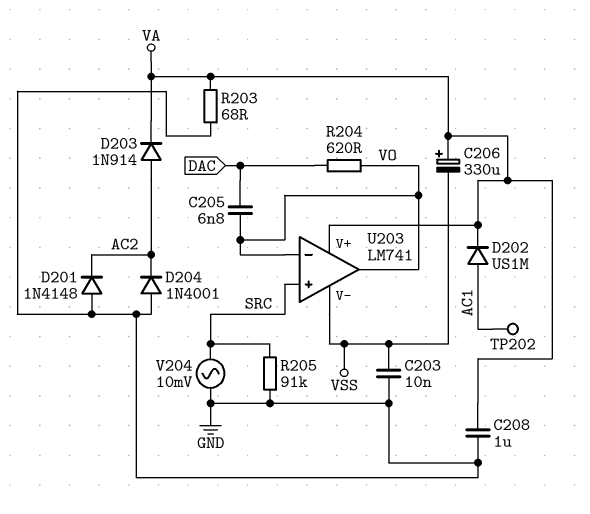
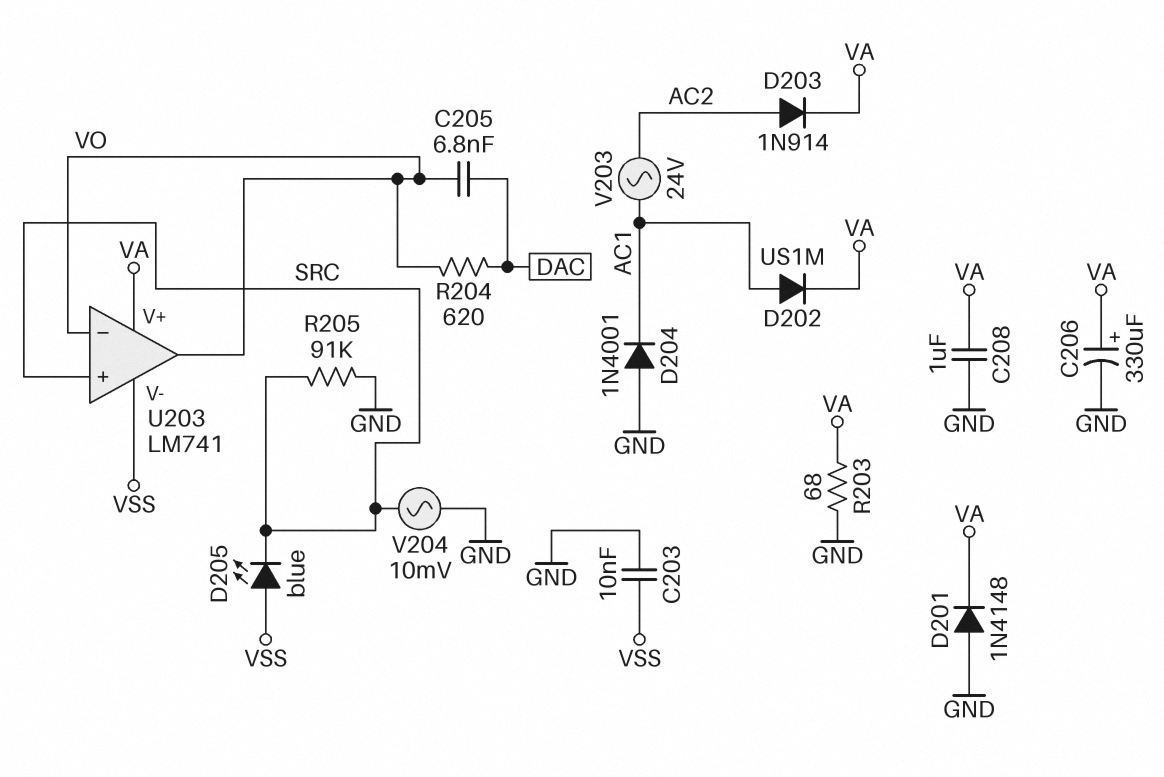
C206: 330uF (plus VA, minus VSS) -> 330uF (plus VA, minus GND)
D201: diode 1N4148 (A GND, K AC2) -> diode 1N4148 (A GND, K VA)
D204: diode 1N4001 (A GND, K AC2) -> diode 1N4001 (A GND, K AC1)
D205: none -> LED blue (A VSS, K SRC)
TP202: test point (AC1) -> none
V203: none -> AC 24V (AC1, AC2)

